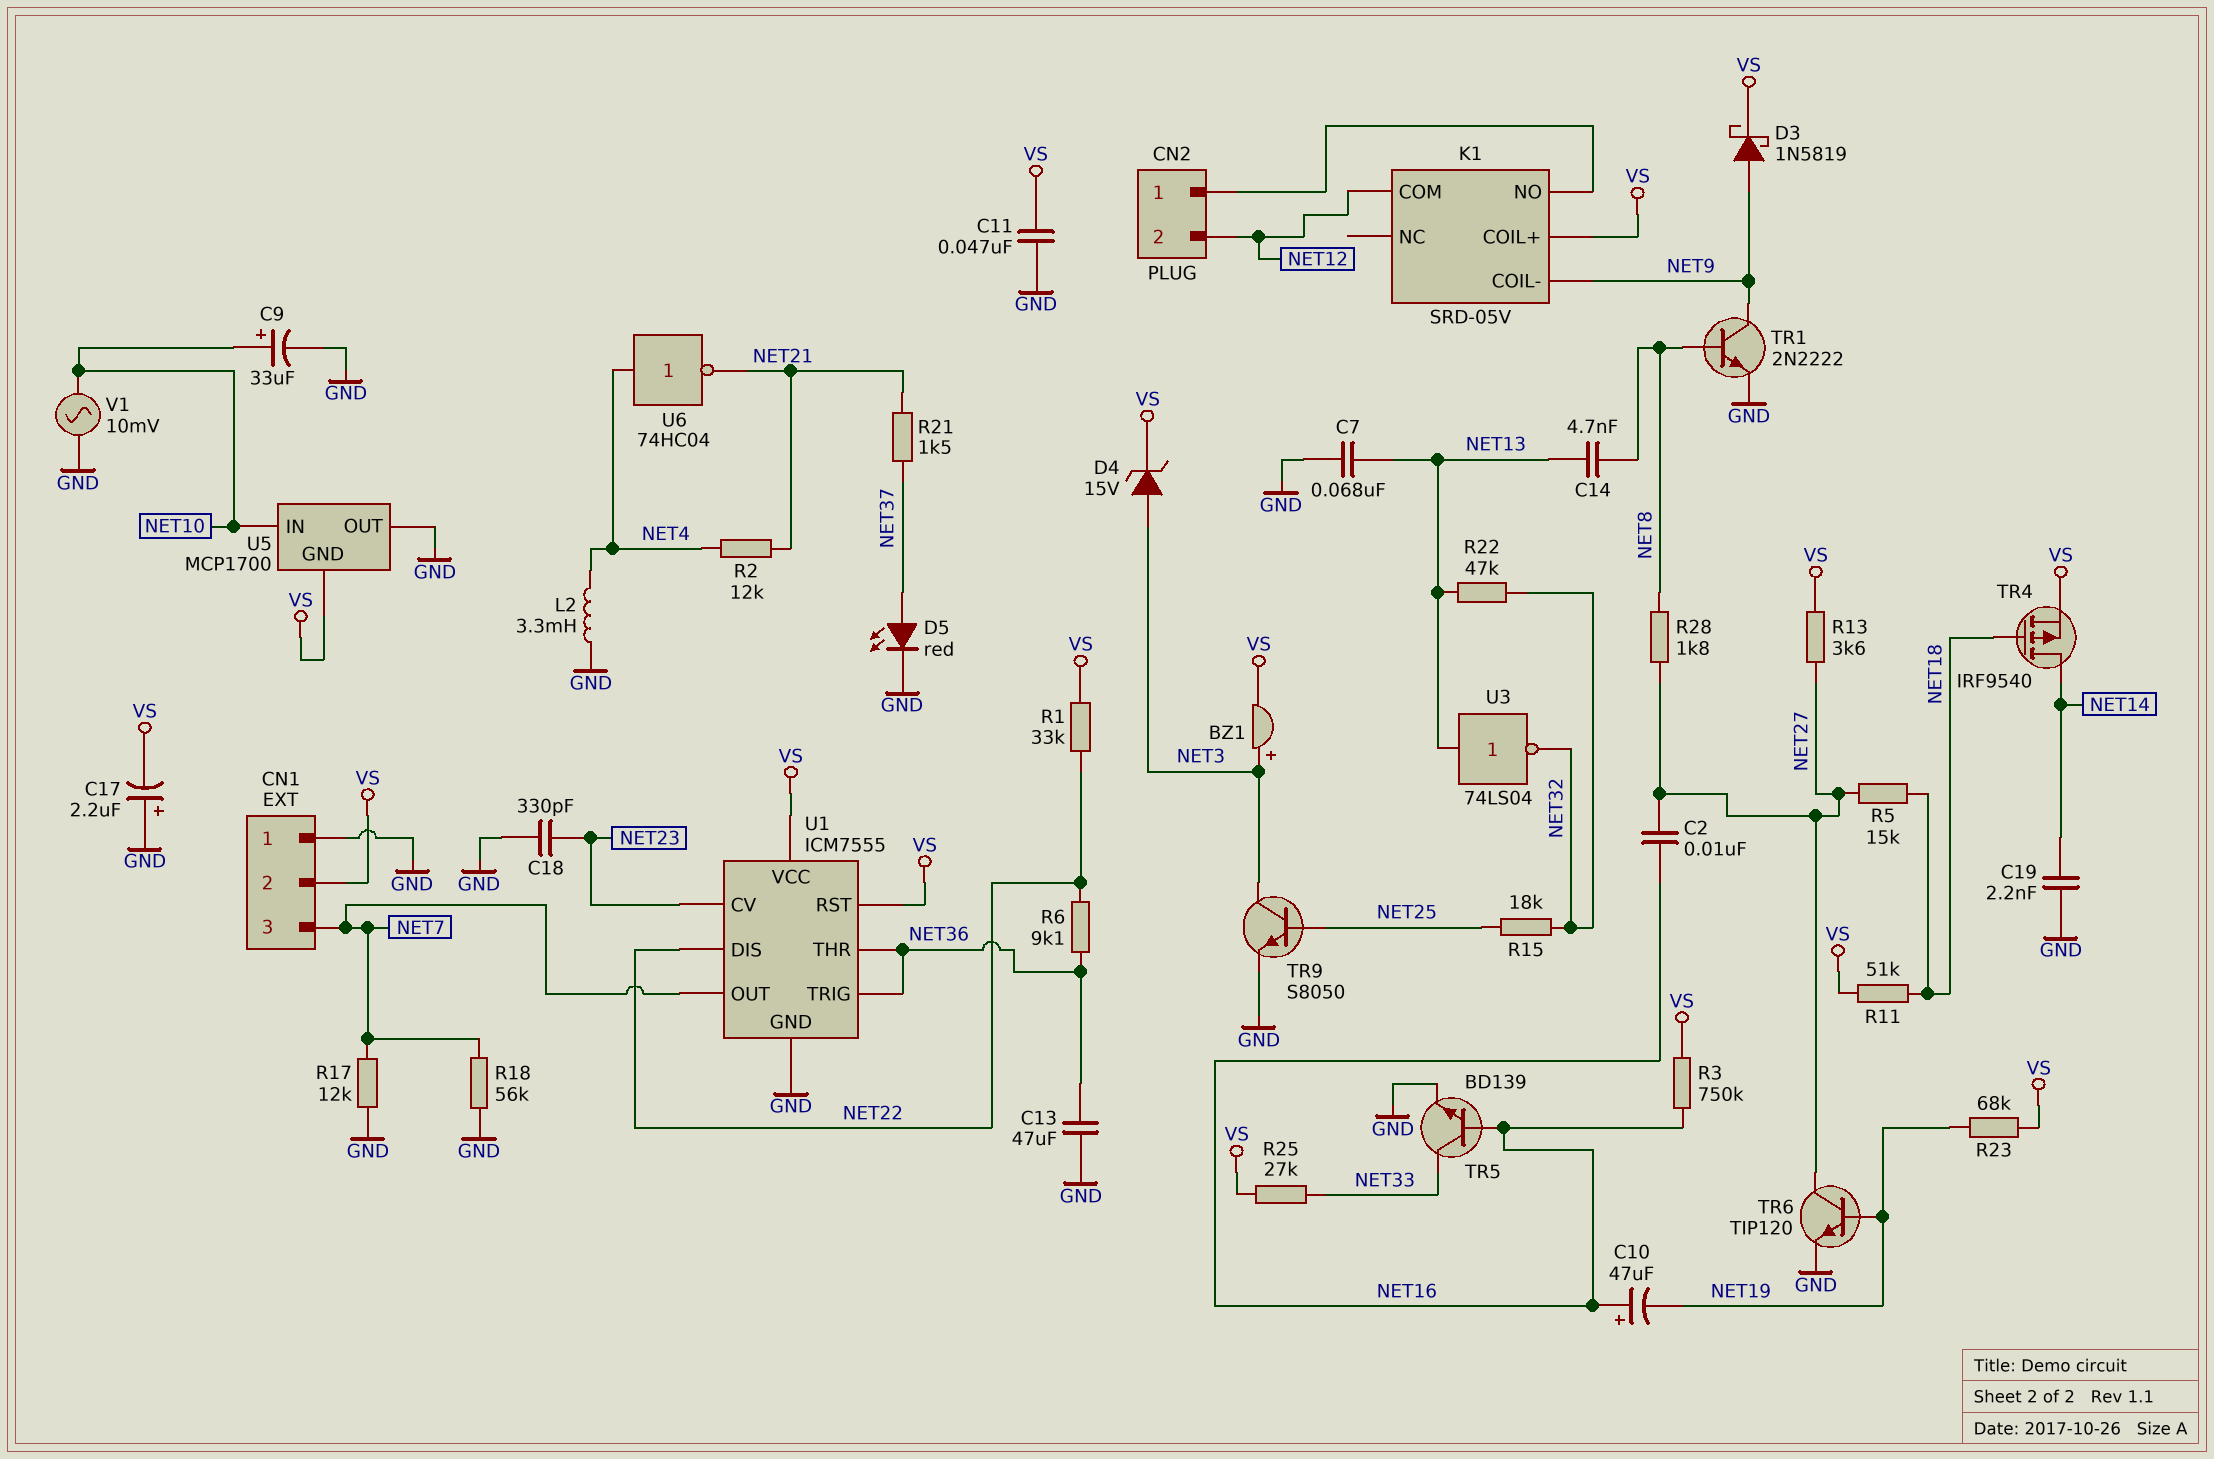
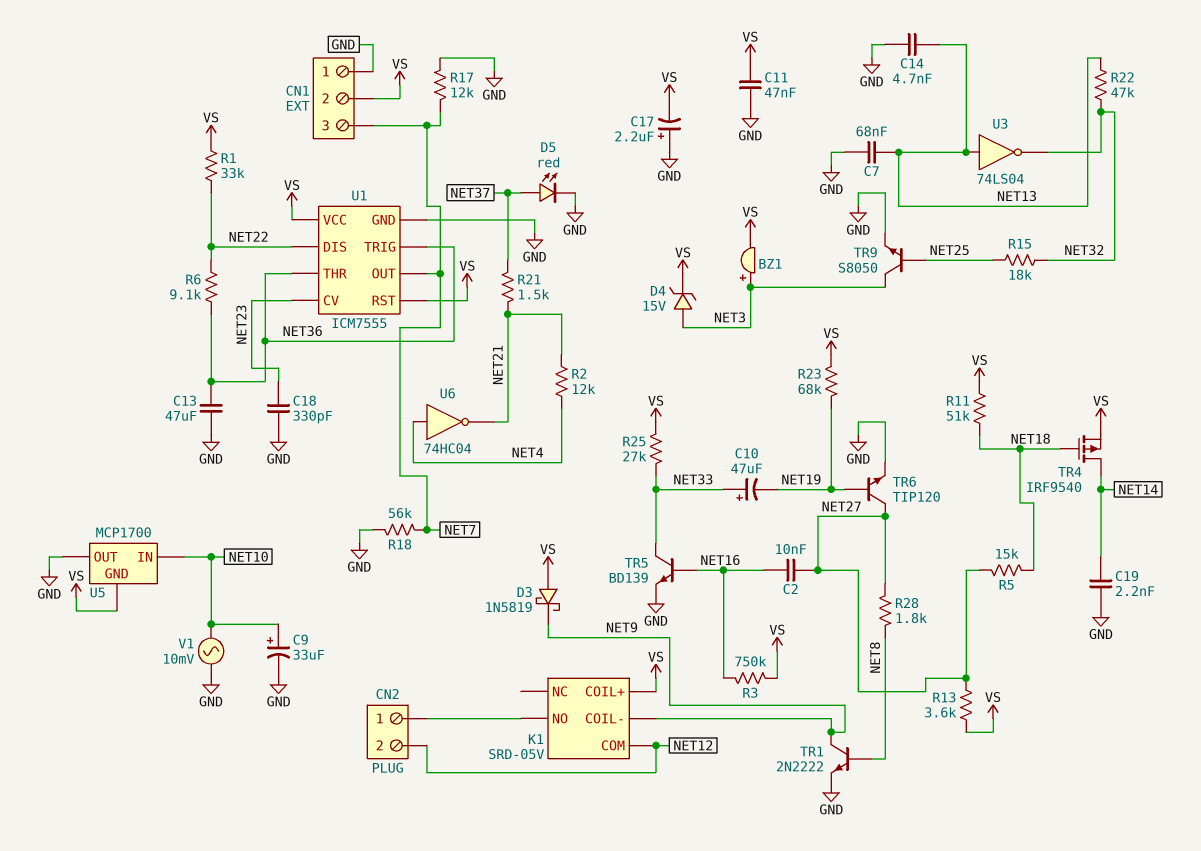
C10: 47uF (plus NET16, minus NET19) -> 47uF (plus NET33, minus NET19)
C14: 4.7nF (NET8, NET13) -> 4.7nF (GND, NET13)
D3: schottky 1N5819 (A NET9, K VS) -> schottky 1N5819 (A VS, K NET9)
L2: 3.3mH (GND, NET4) -> none

